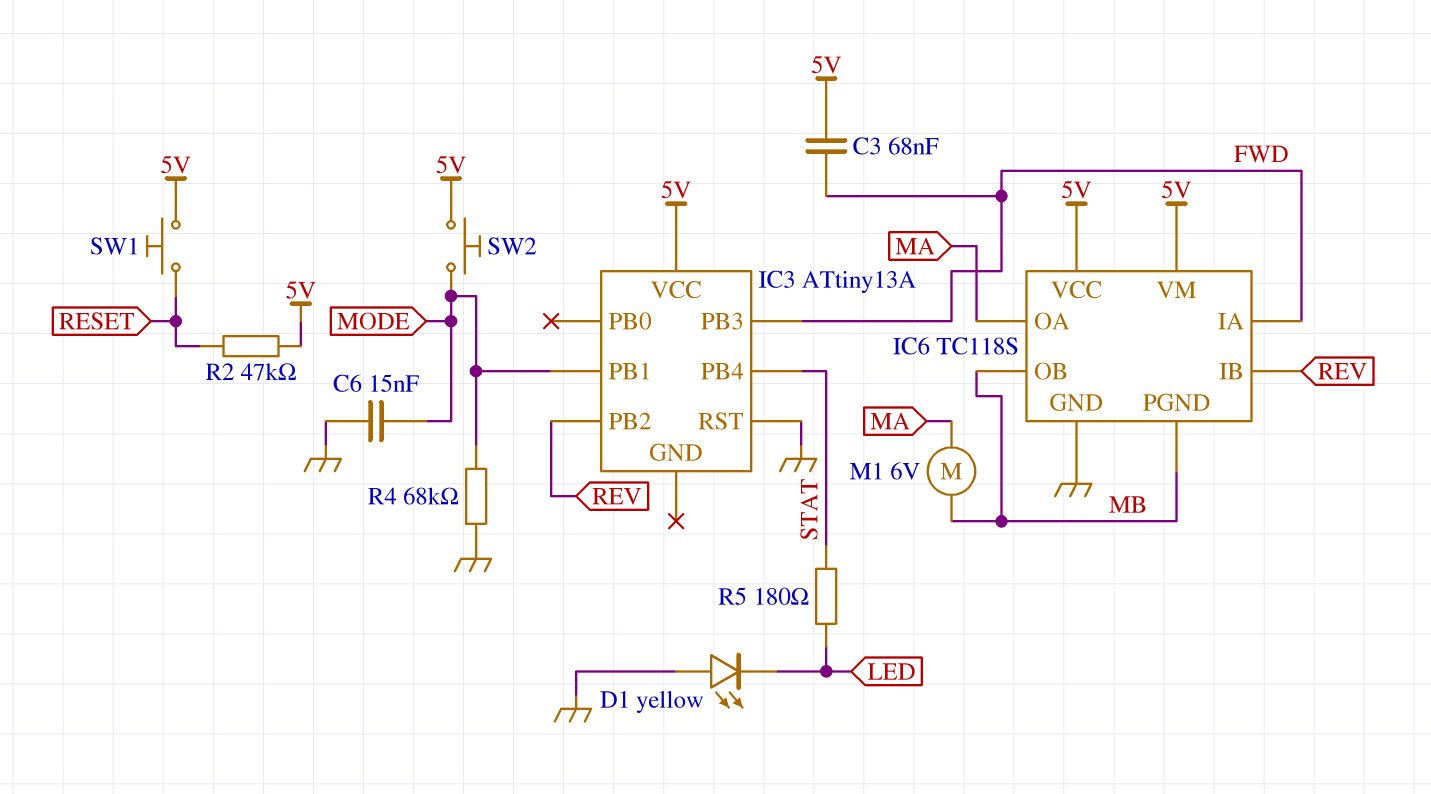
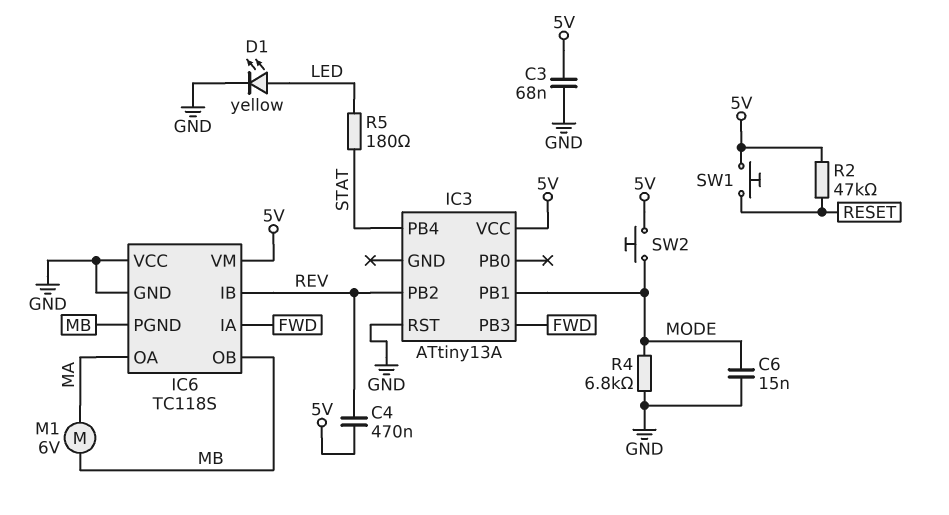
C3: 68nF (5V, FWD) -> 68nF (5V, GND)
C4: none -> 470nF (5V, REV)
D1: LED yellow (A GND, K LED) -> LED yellow (A LED, K GND)
IC6 pin VCC: 5V -> GND
R4: 68k (GND, MODE) -> 6.8k (GND, MODE)

